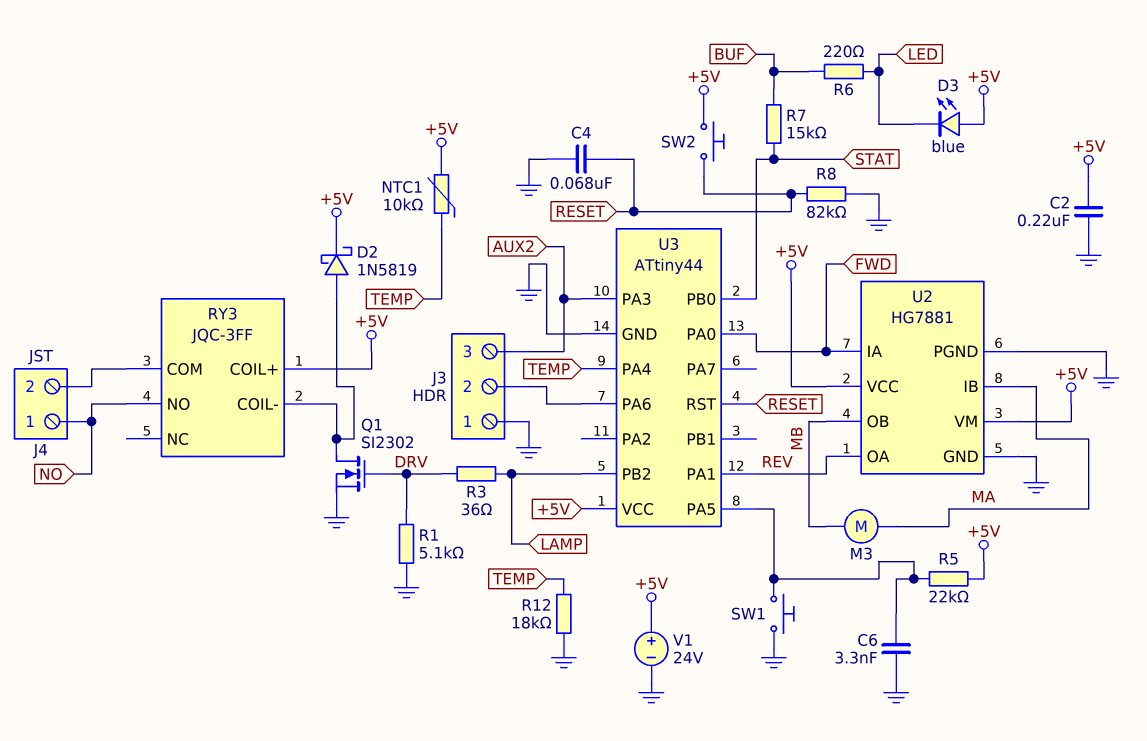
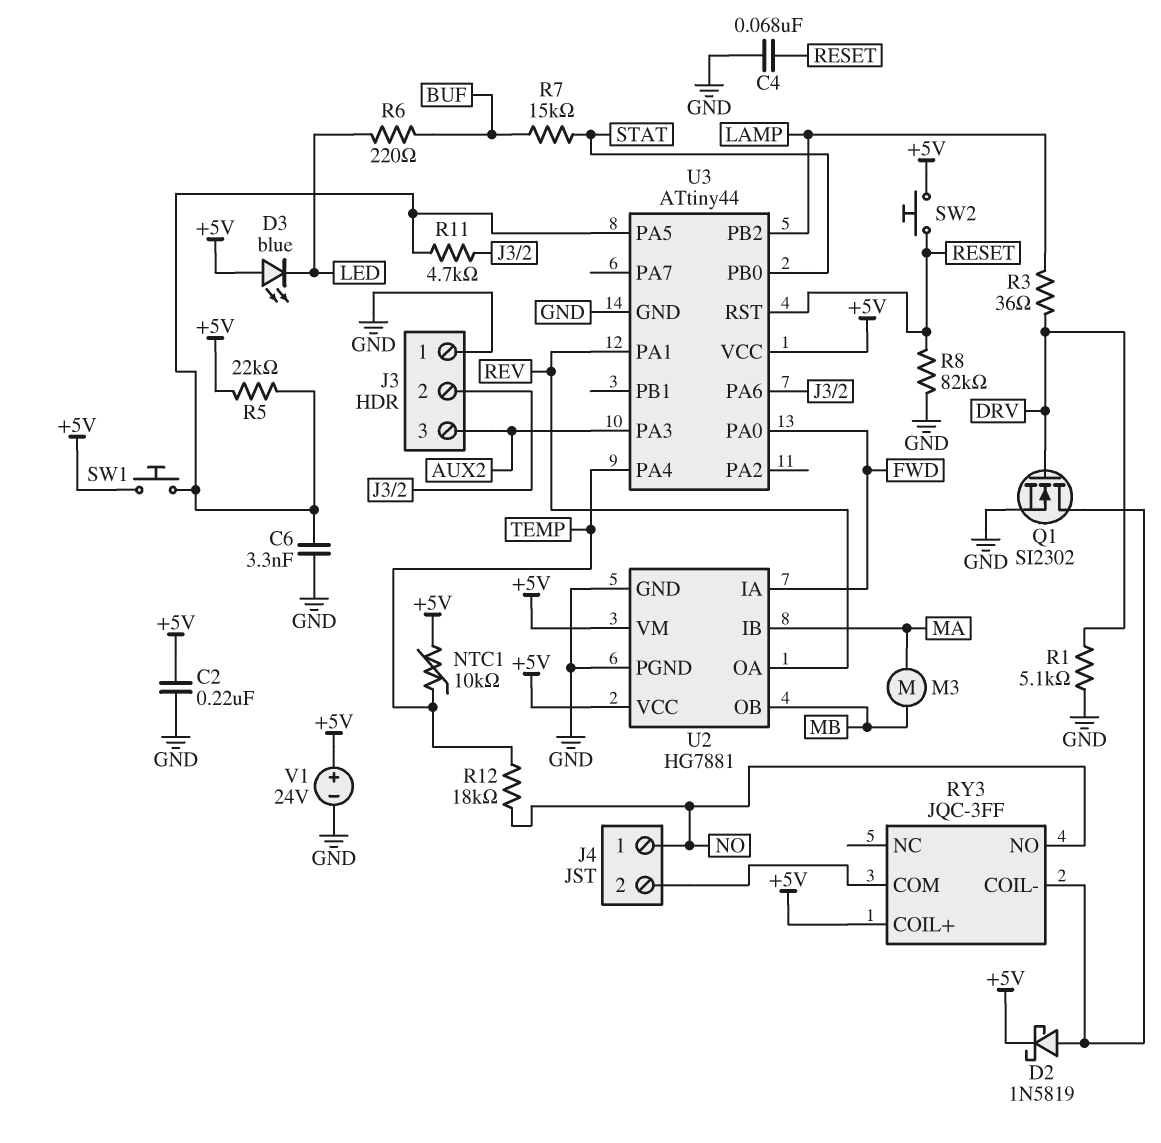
R11: none -> 4.7k (J3/2, U3/PA5)
R12: 18k (GND, TEMP) -> 18k (NO, TEMP)
SW1: button (GND, U3/PA5) -> button (+5V, U3/PA5)

